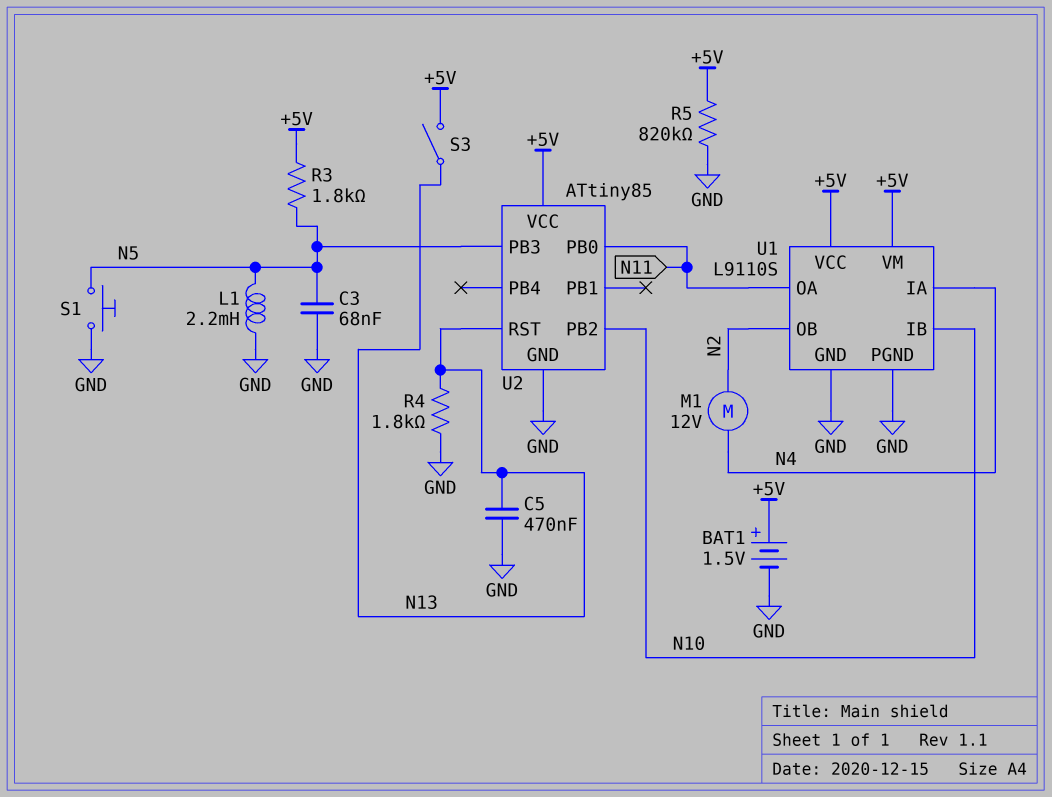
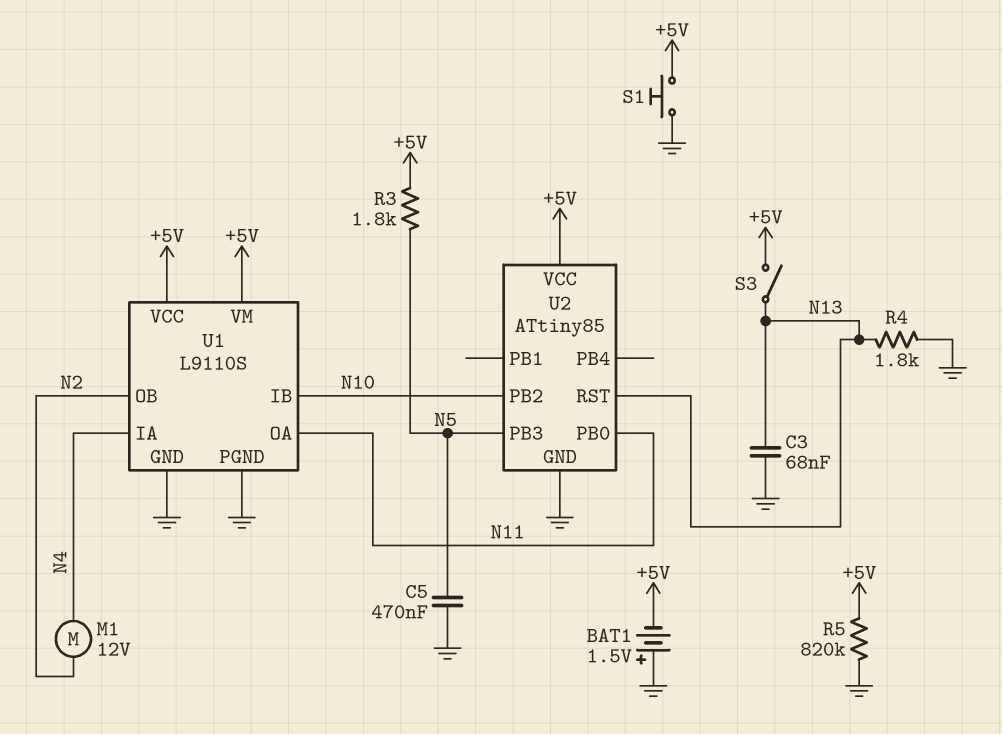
BAT1: 1.5V (plus +5V, minus GND) -> 1.5V (plus GND, minus +5V)
C3: 68nF (GND, N5) -> 68nF (GND, N13)
C5: 470nF (GND, N13) -> 470nF (GND, N5)
L1: 2.2mH (GND, N5) -> none
S1: button (GND, N5) -> button (+5V, GND)

